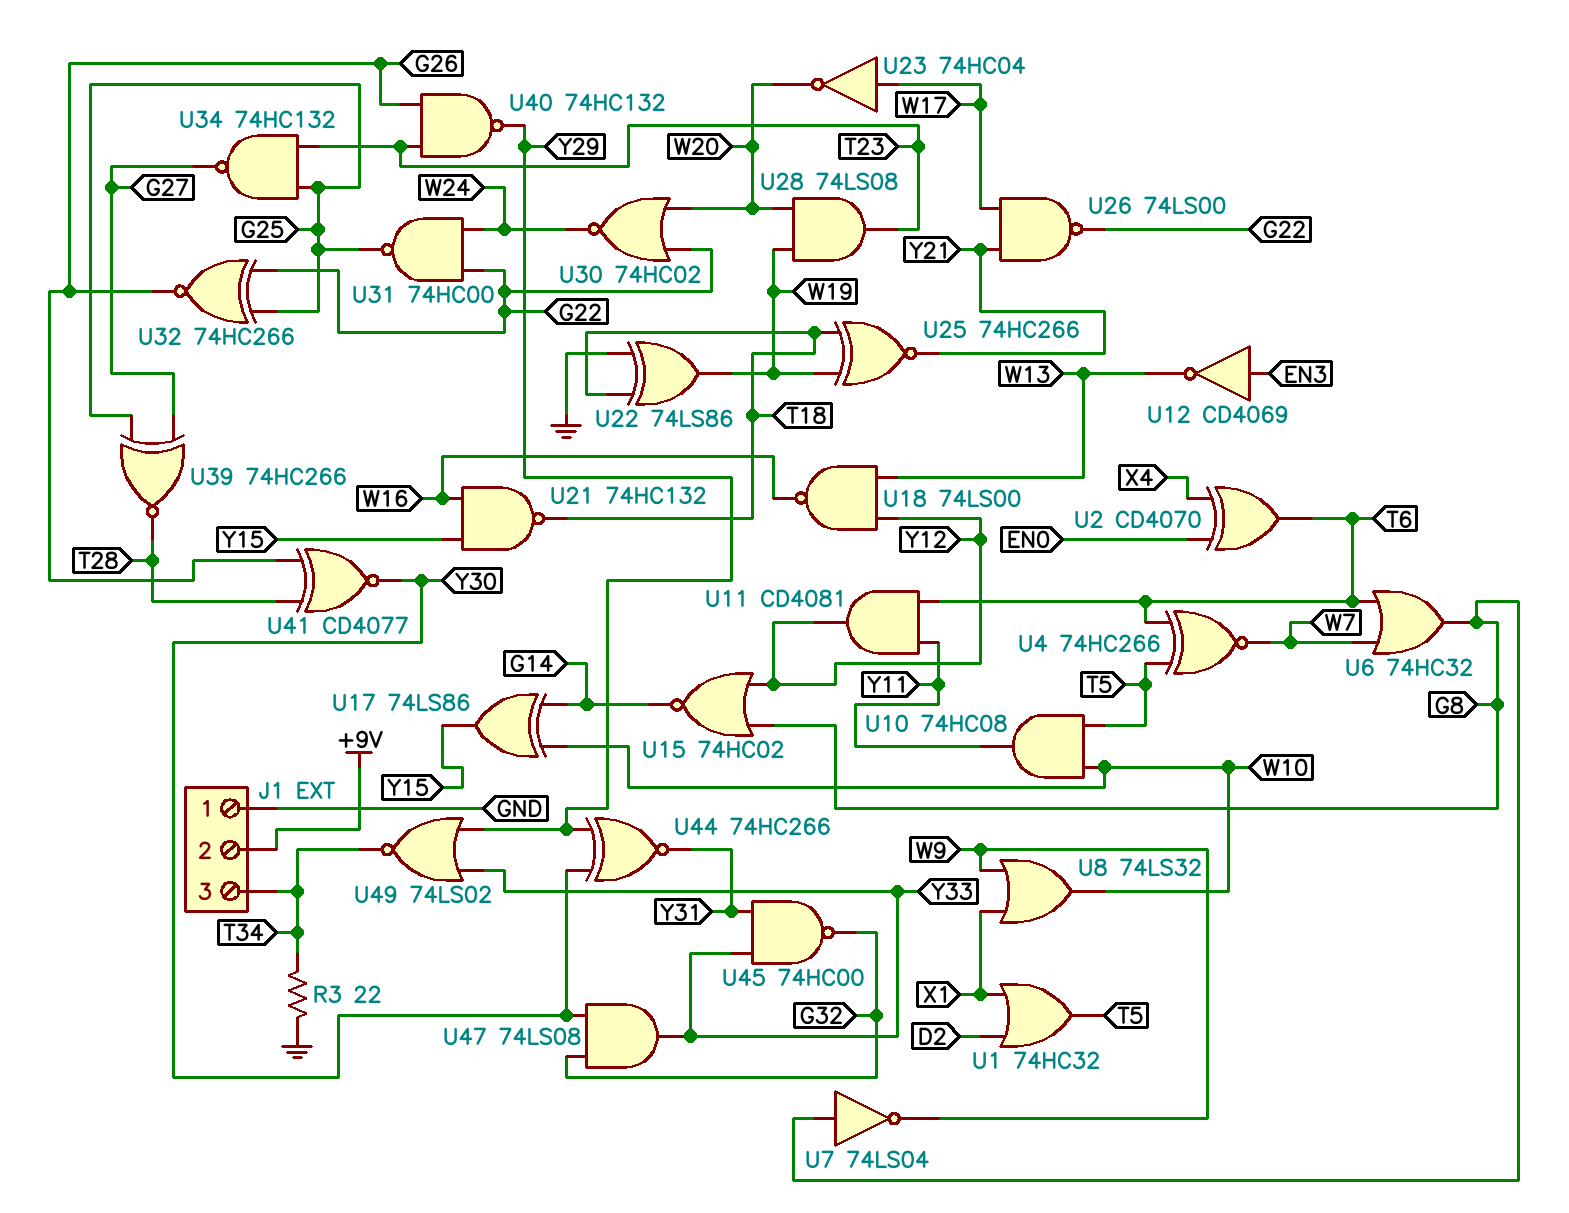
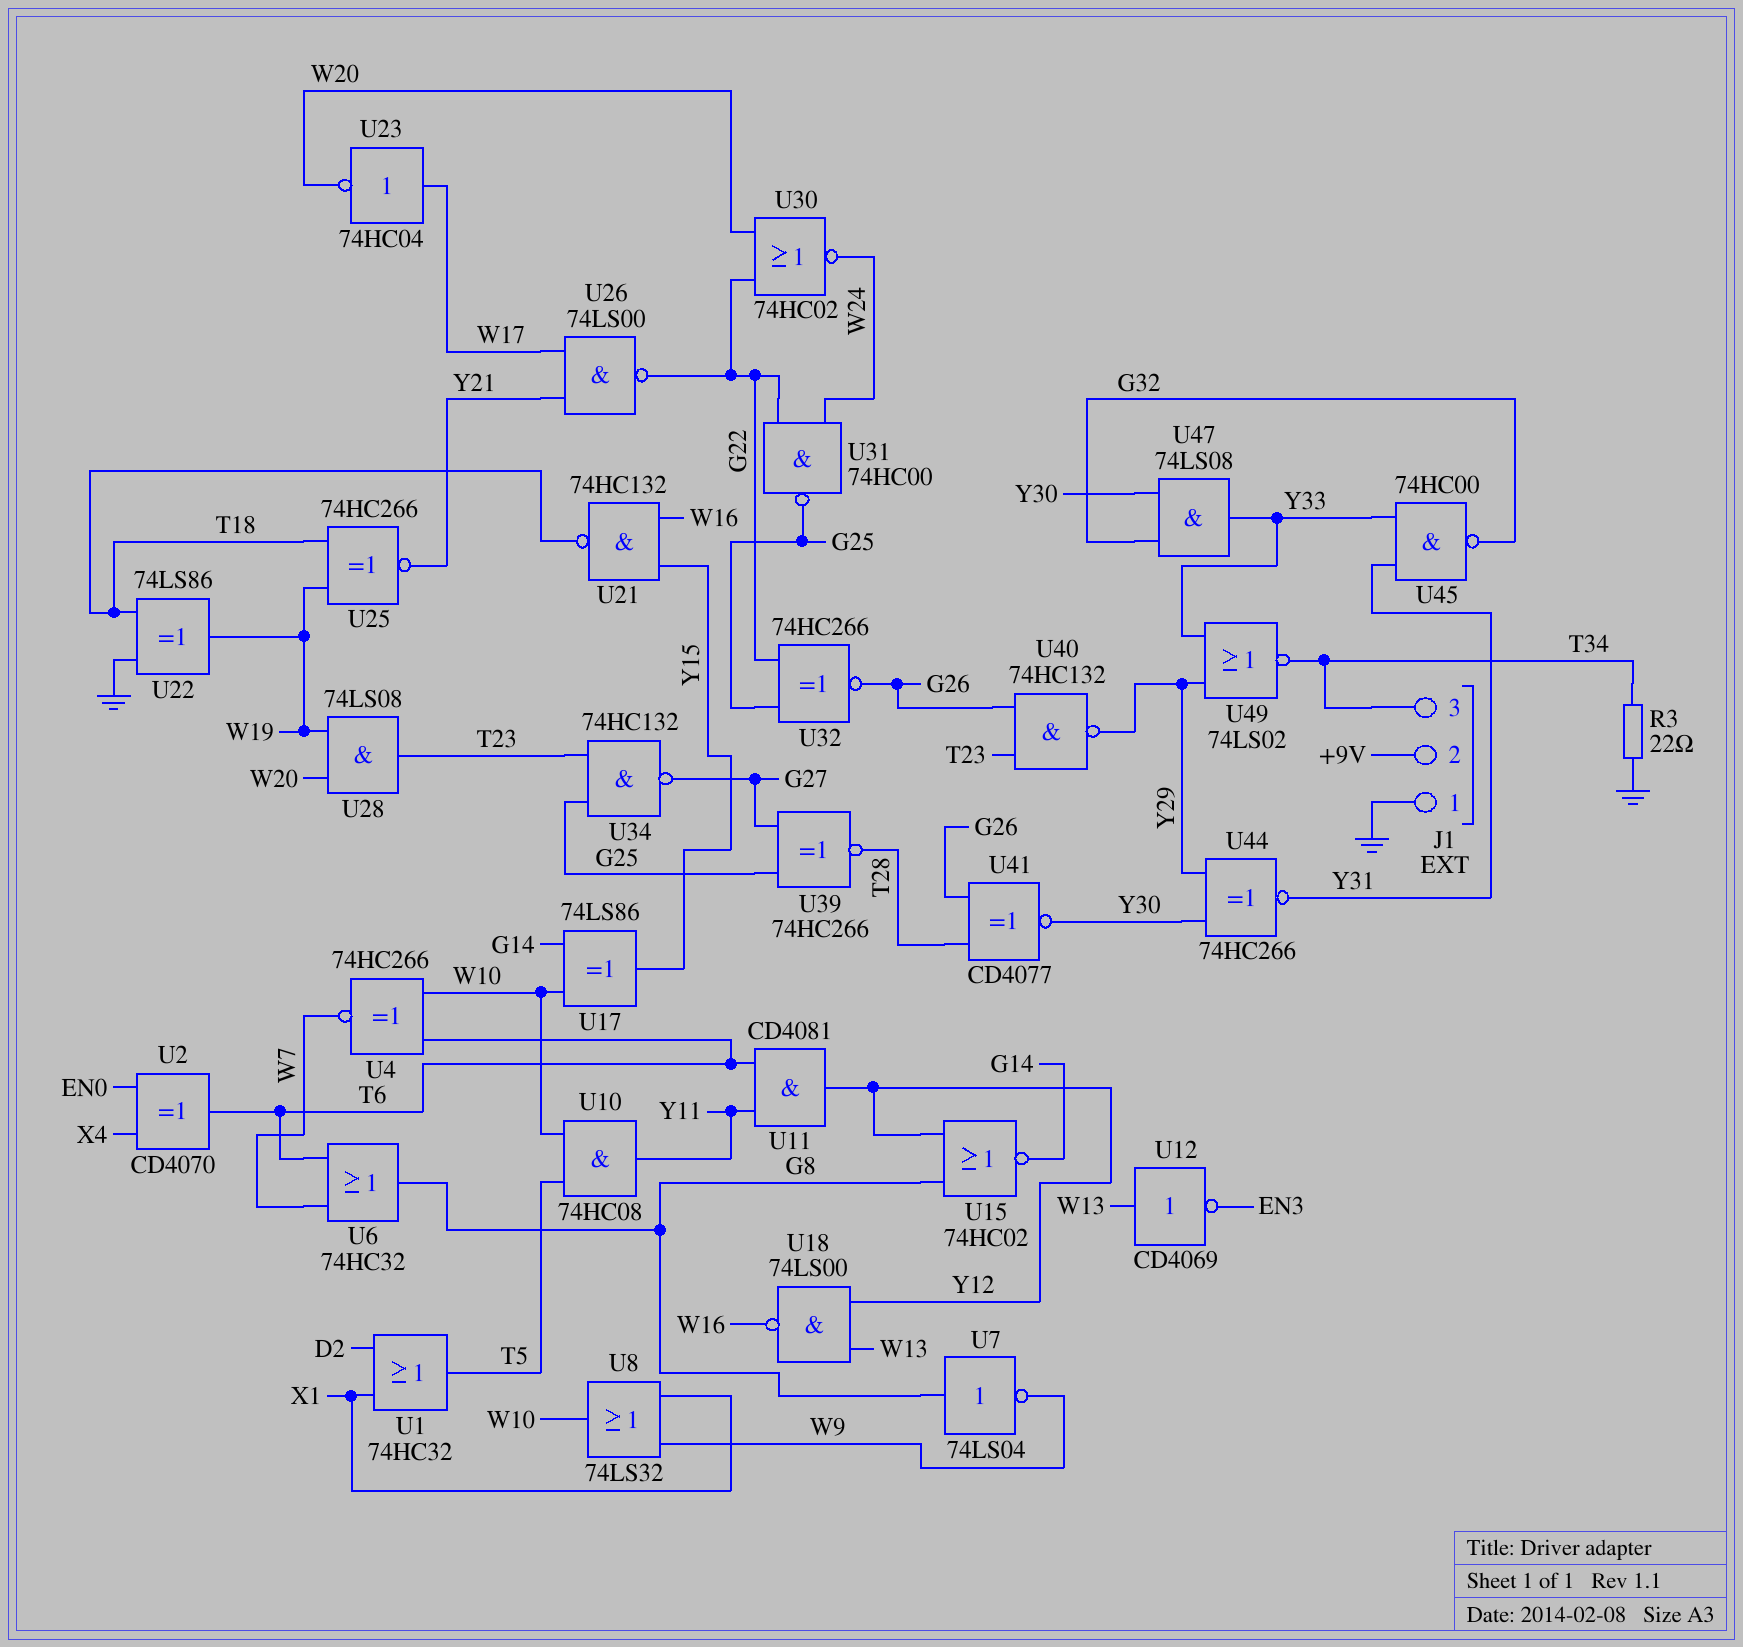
U4: XNOR 74HC266 (in T5, in T6, out W7) -> XNOR 74HC266 (in T6, in W10, out W7)
U12: NOT CD4069 (in EN3, out W13) -> NOT CD4069 (in W13, out EN3)

